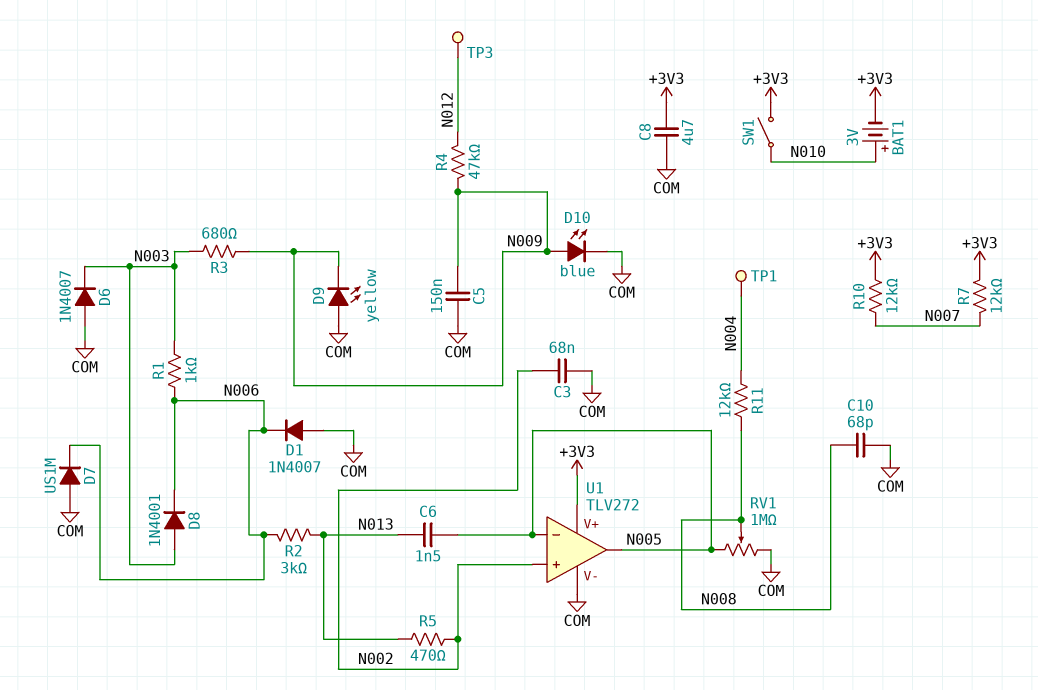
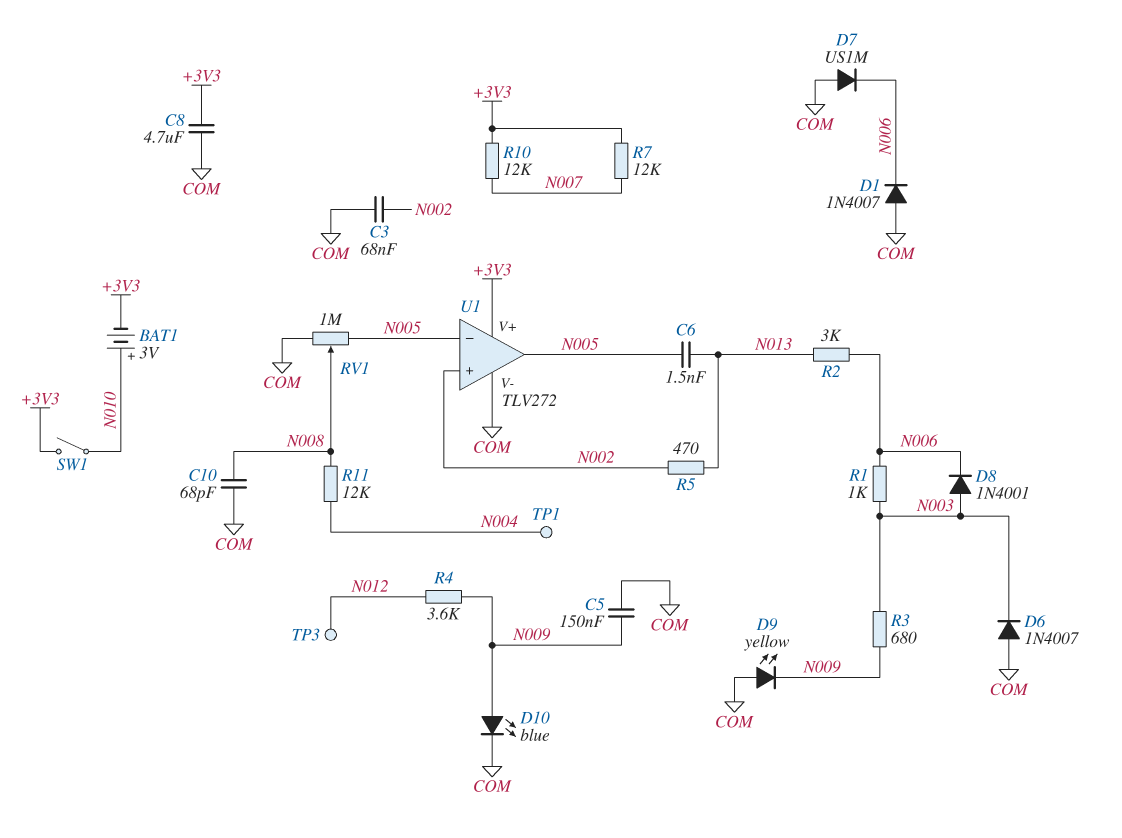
R4: 47k (N009, N012) -> 3.6k (N009, N012)

